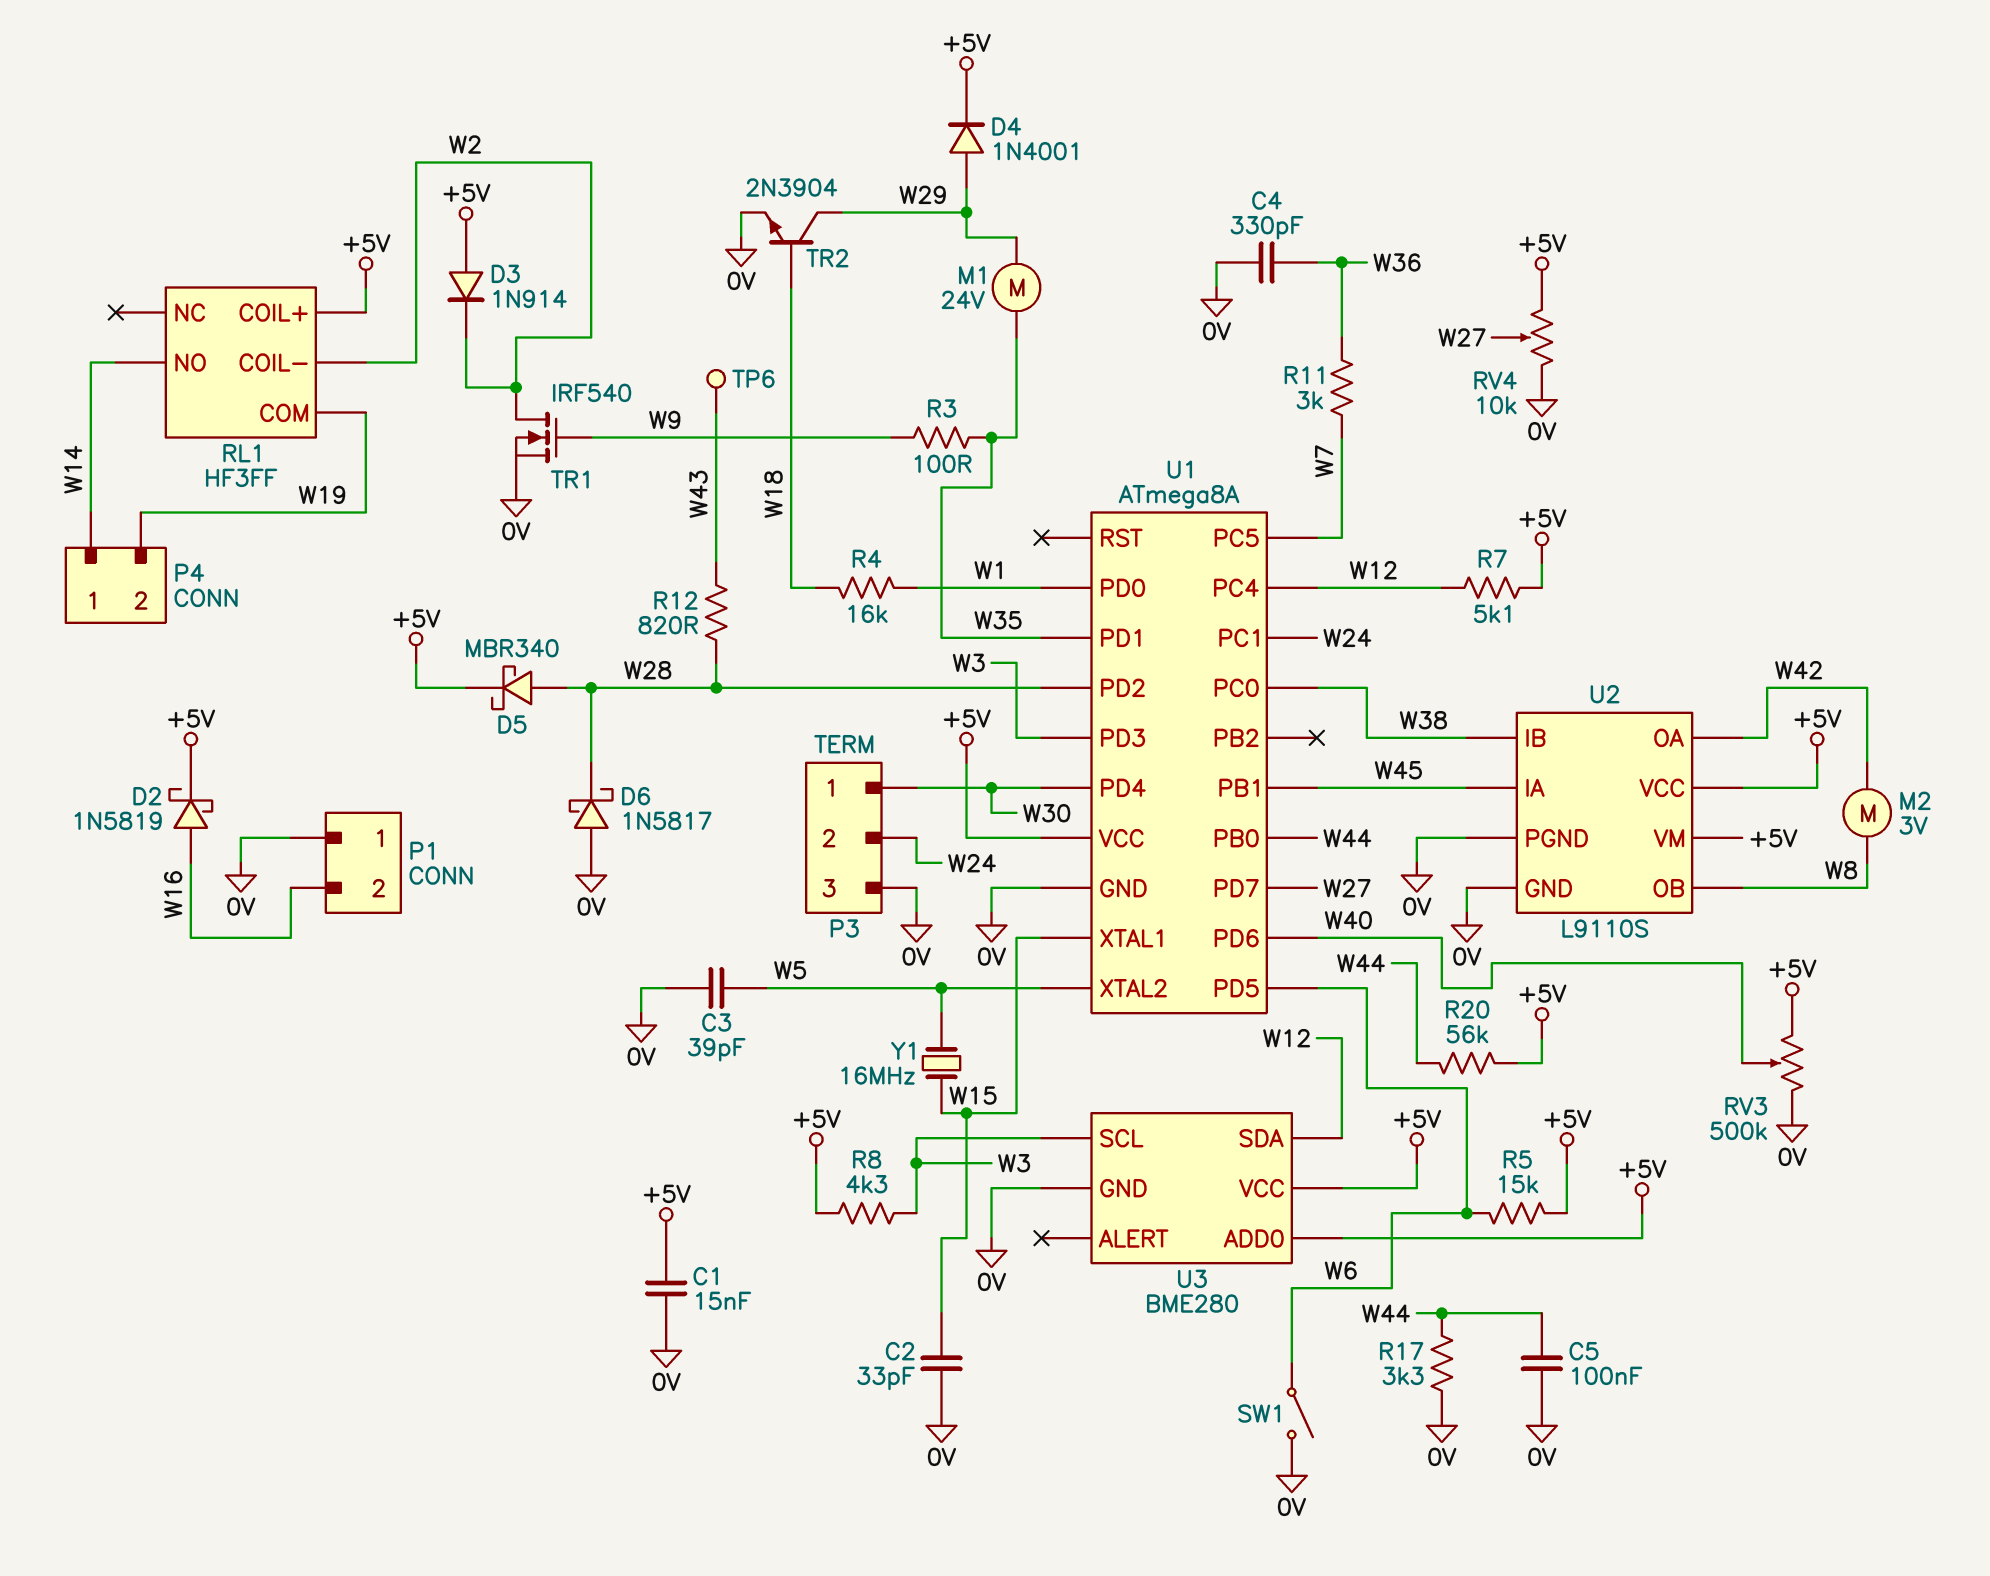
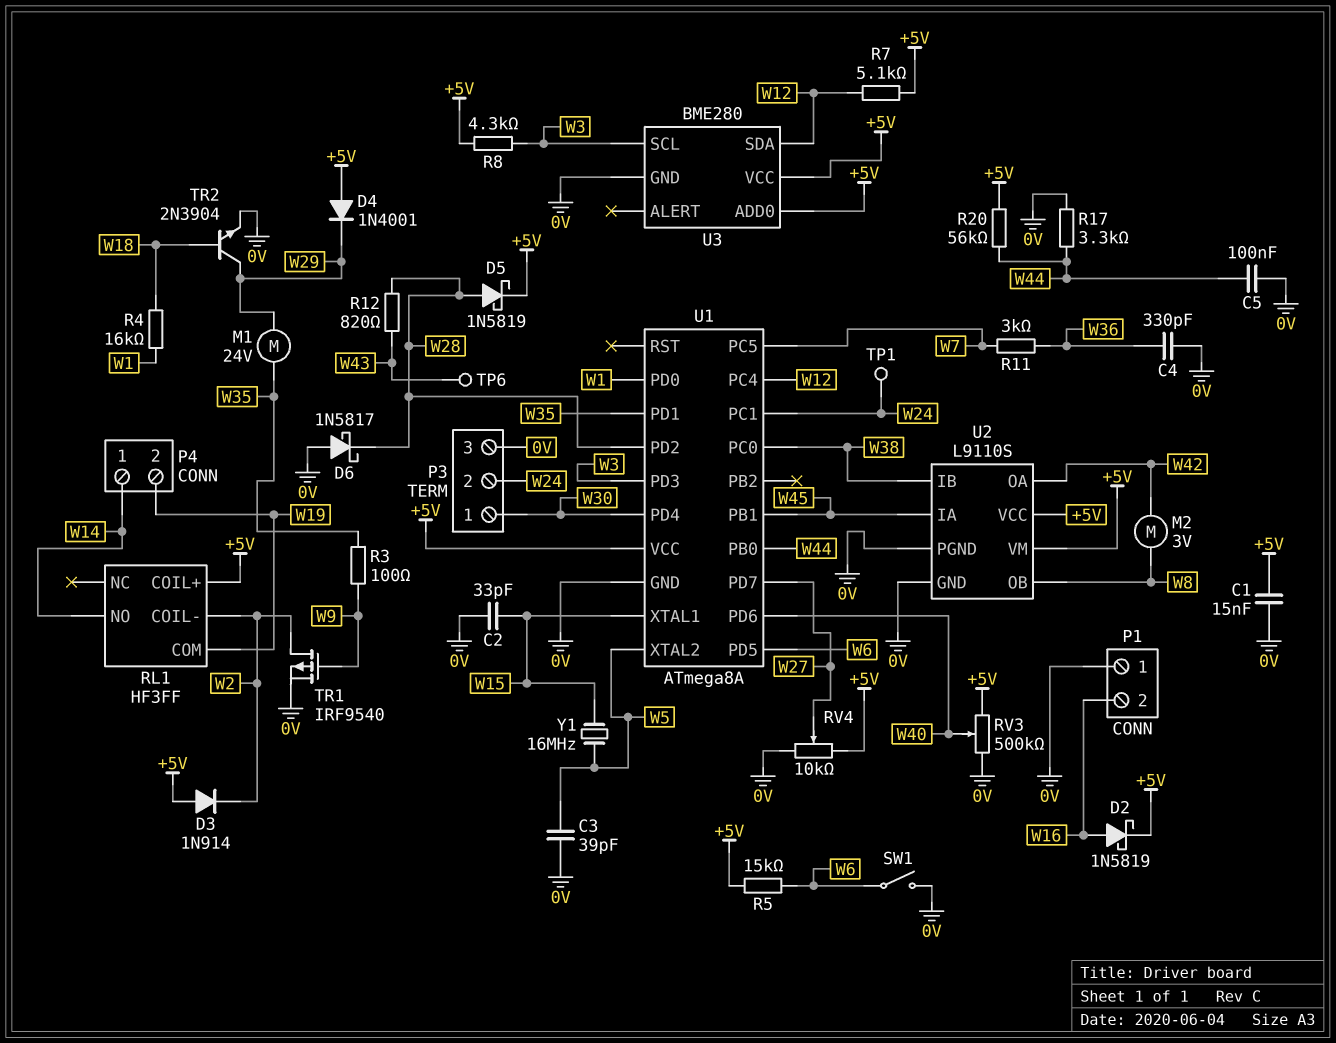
D4: diode 1N4001 (A W29, K +5V) -> diode 1N4001 (A +5V, K W29)
D5: schottky MBR340 (A W28, K +5V) -> schottky 1N5819 (A W28, K +5V)
TP1: none -> test point (W24)
TR1: NMOS IRF540 (G W9, D W2, S 0V) -> PMOS IRF9540 (G W9, D W2, S 0V)

